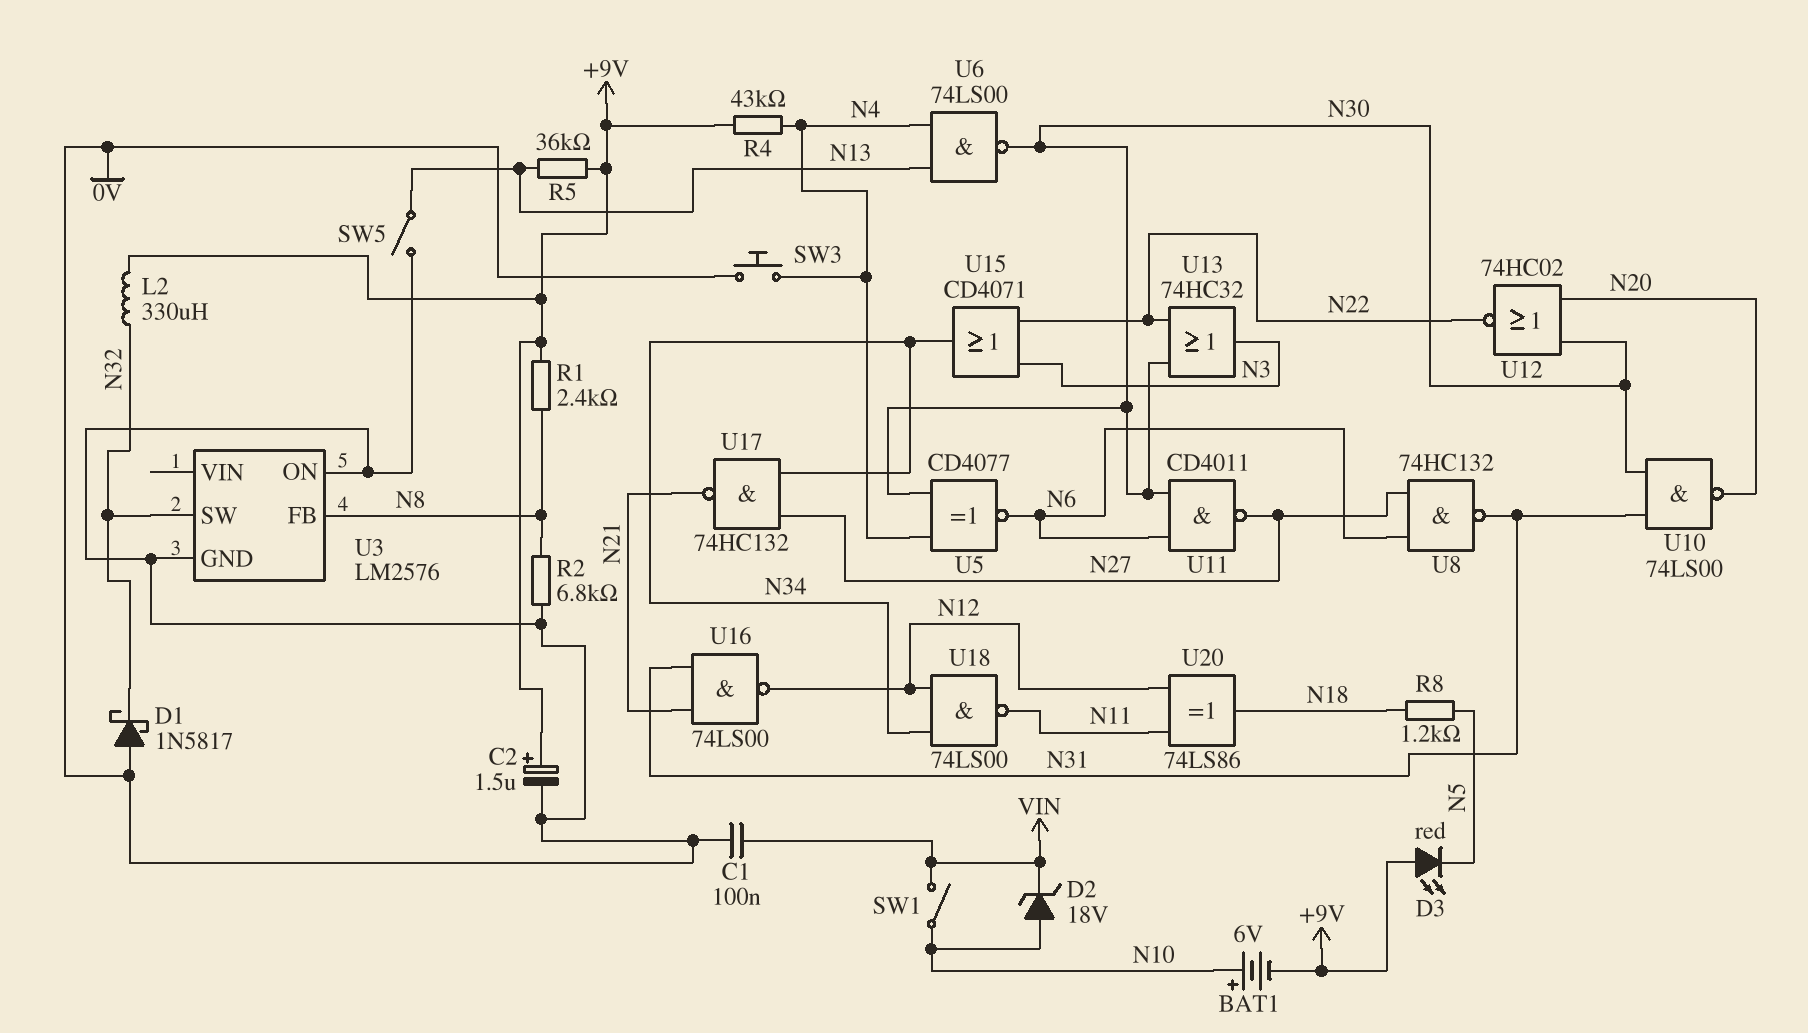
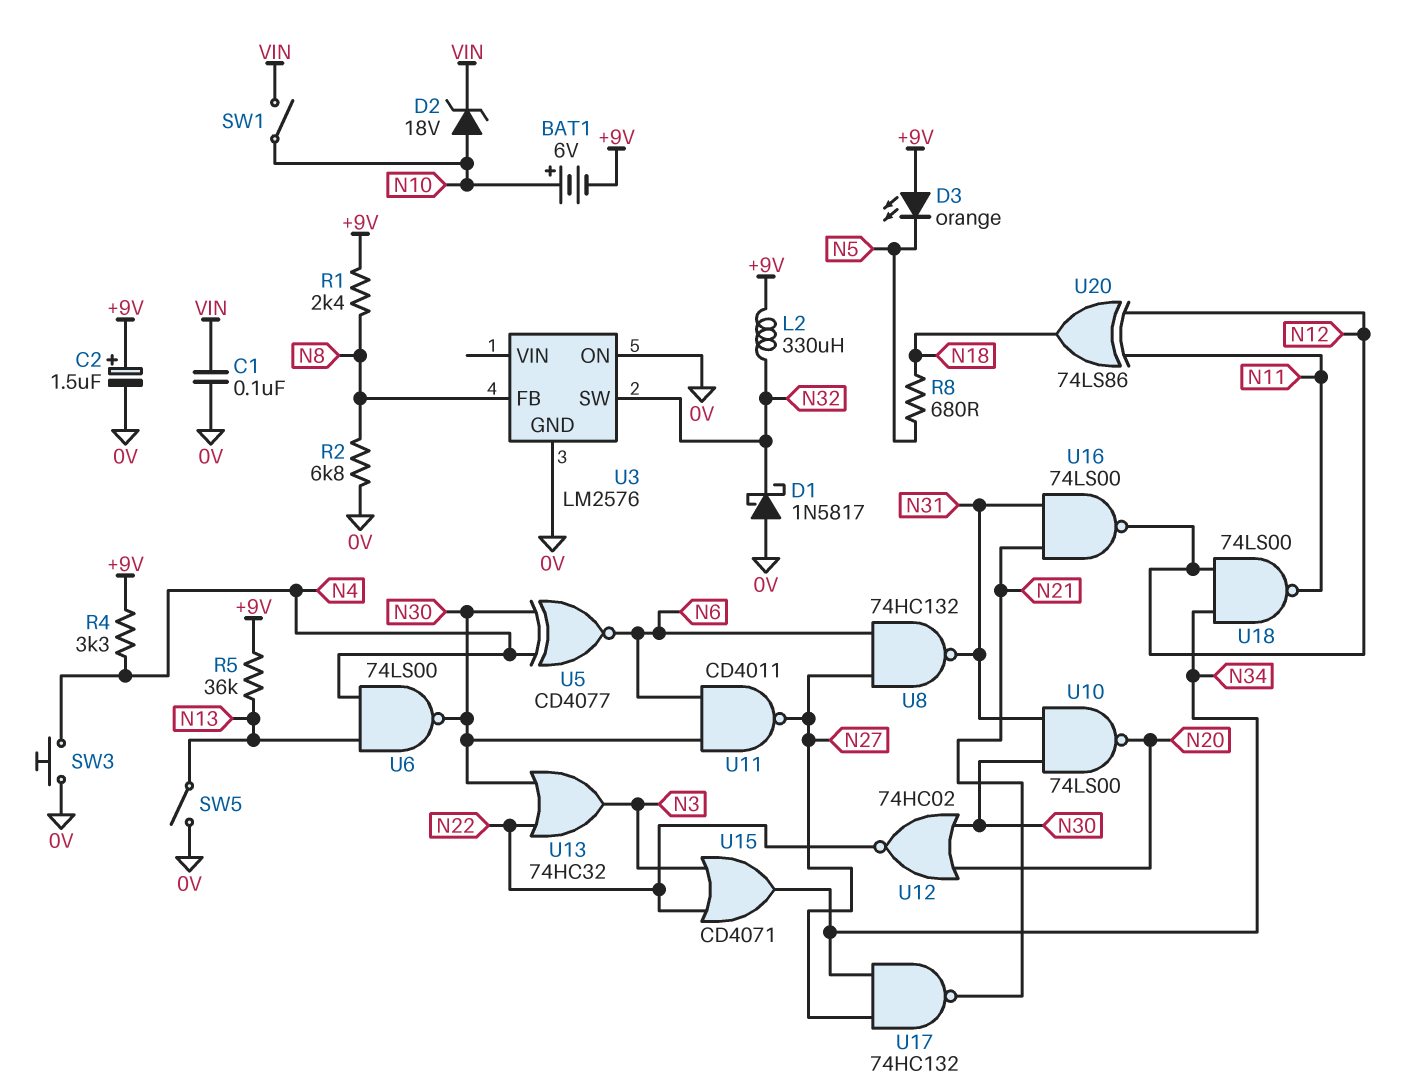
D3: LED red (A +9V, K N5) -> LED orange (A +9V, K N5)
R4: 43k (+9V, N4) -> 3.3k (+9V, N4)
R8: 1.2k (N5, N18) -> 680 (N5, N18)

